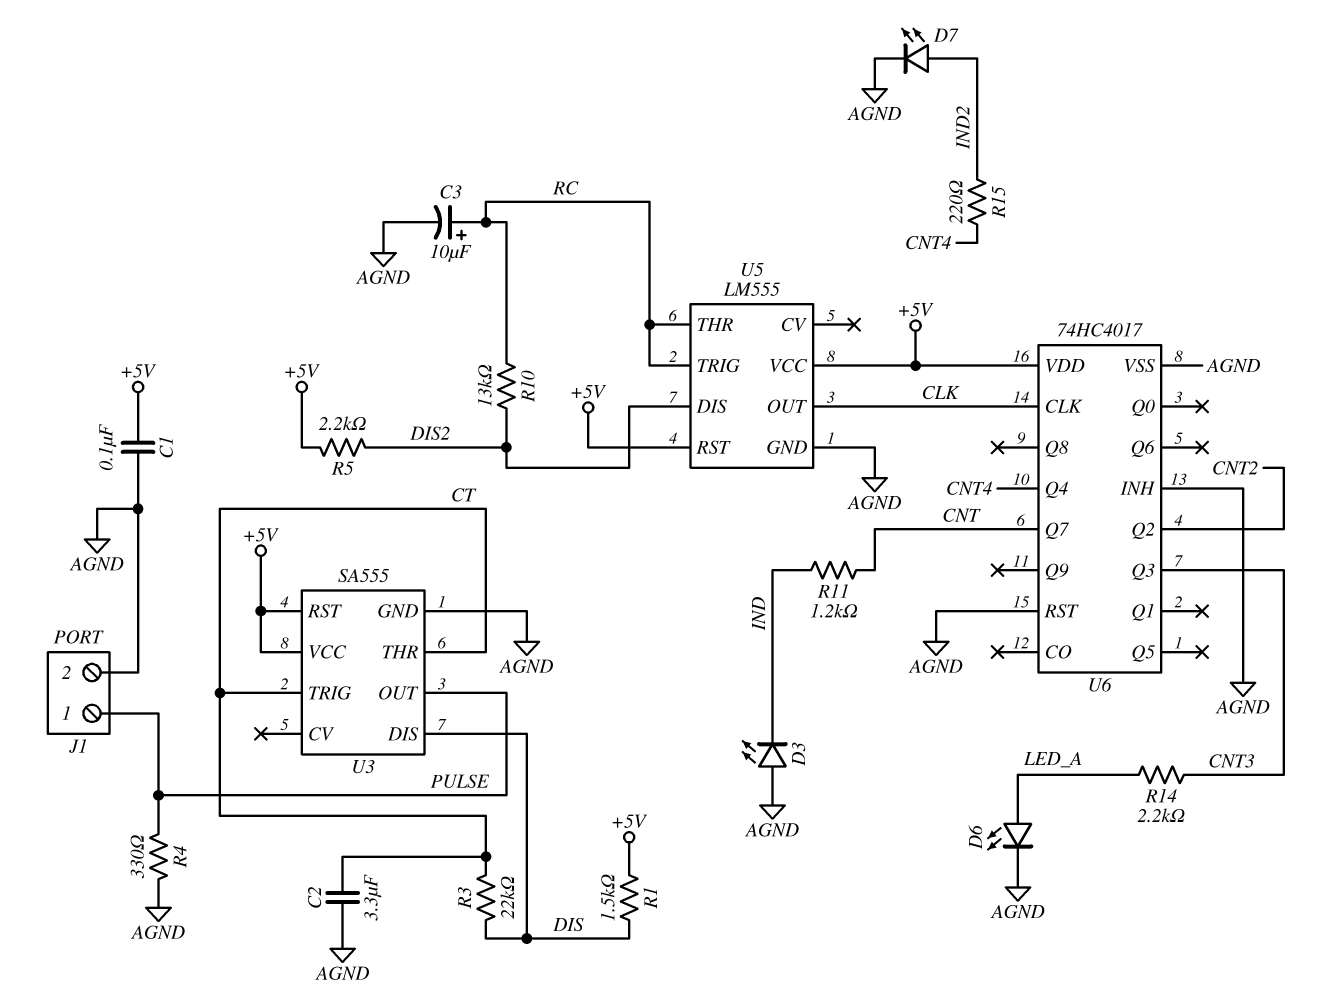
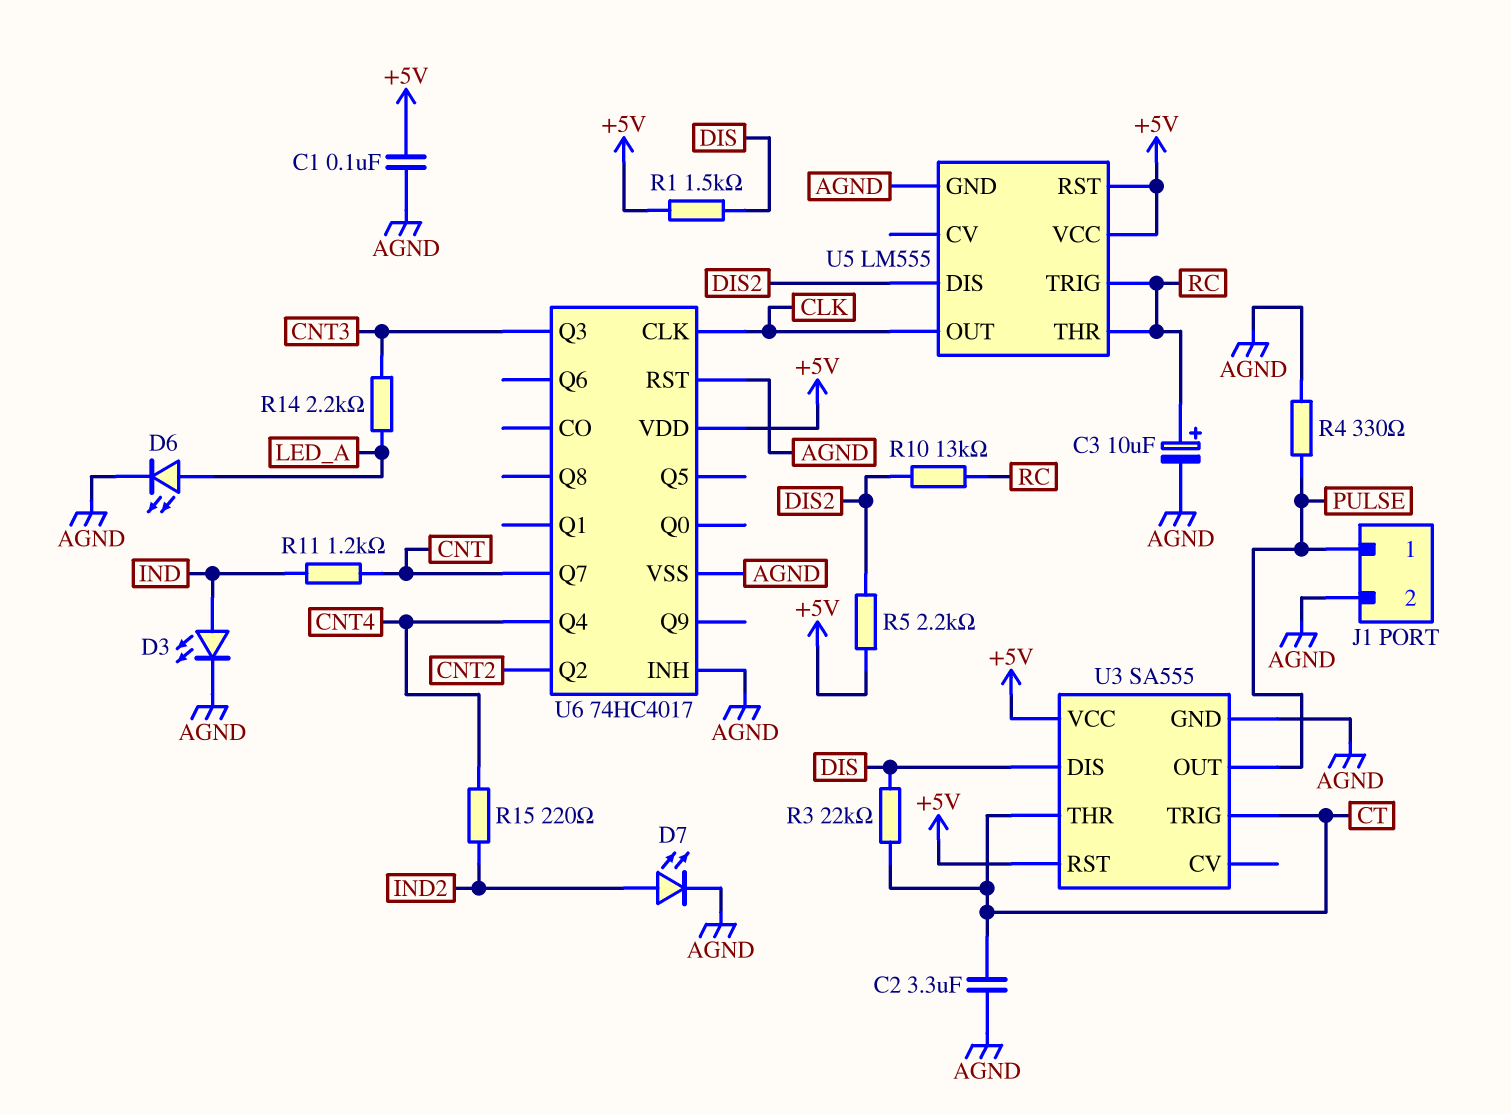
D3: LED (A AGND, K IND) -> LED (A IND, K AGND)

